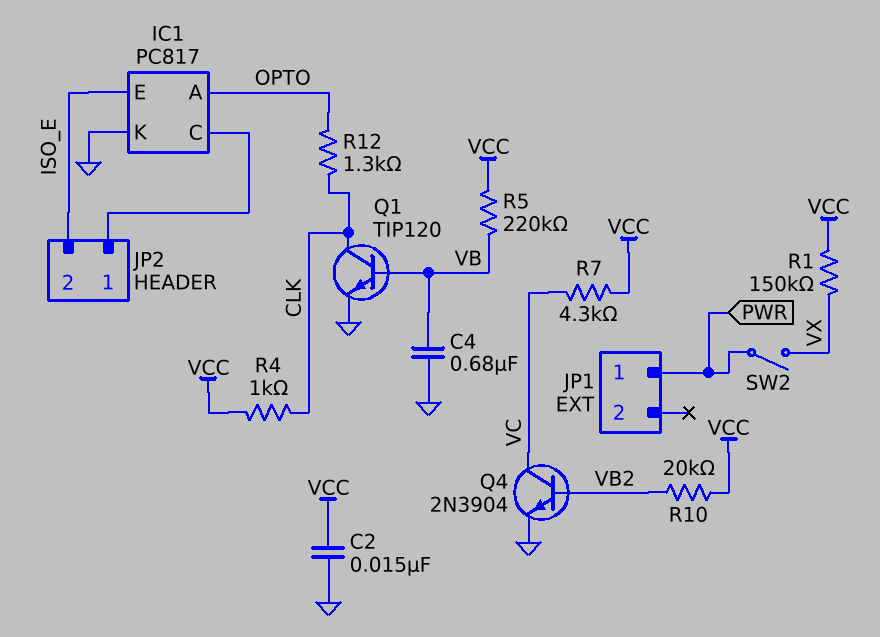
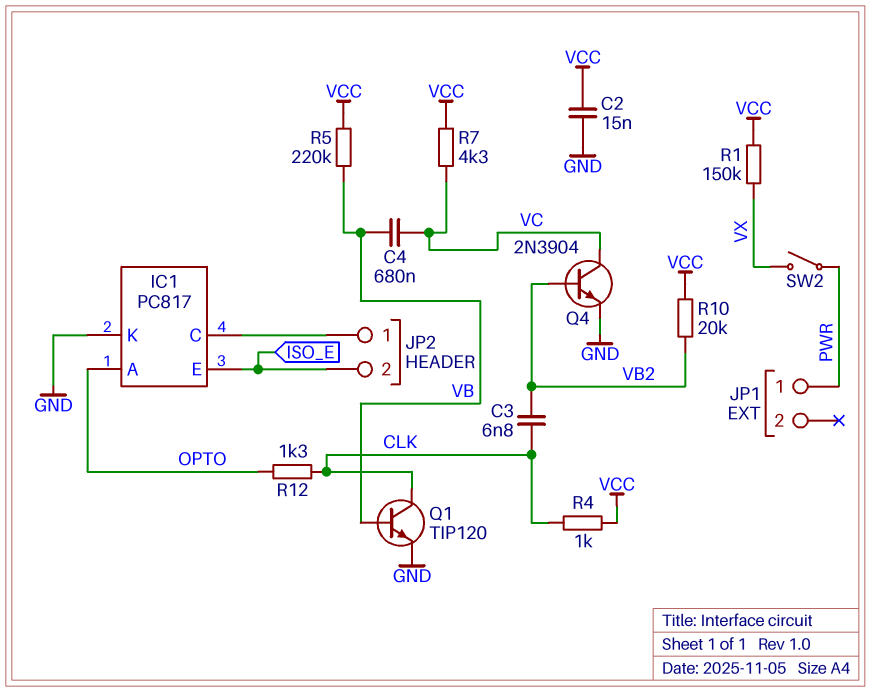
C3: none -> 6.8nF (CLK, VB2)
C4: 680nF (GND, VB) -> 680nF (VB, VC)

